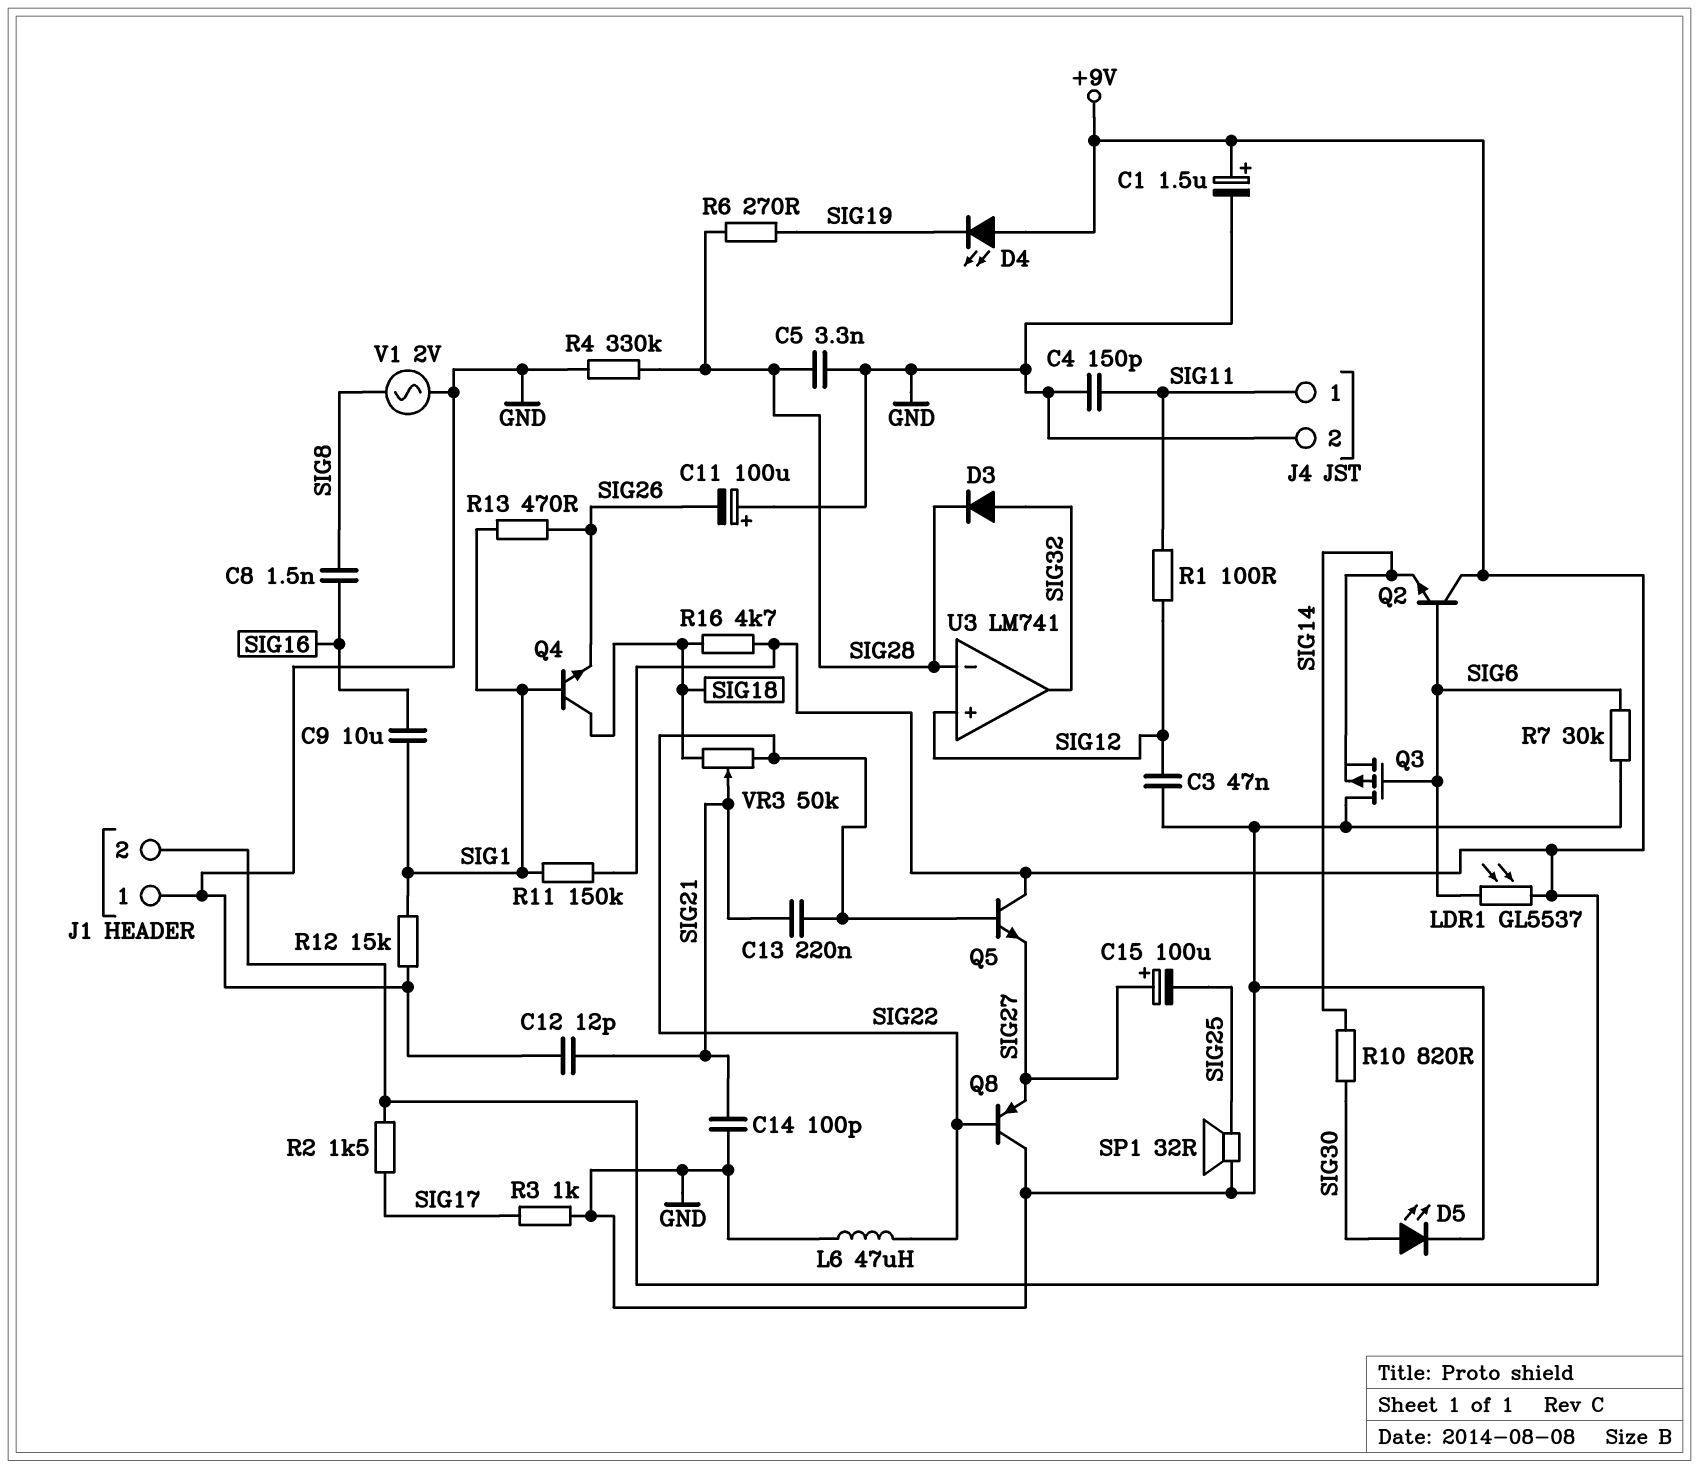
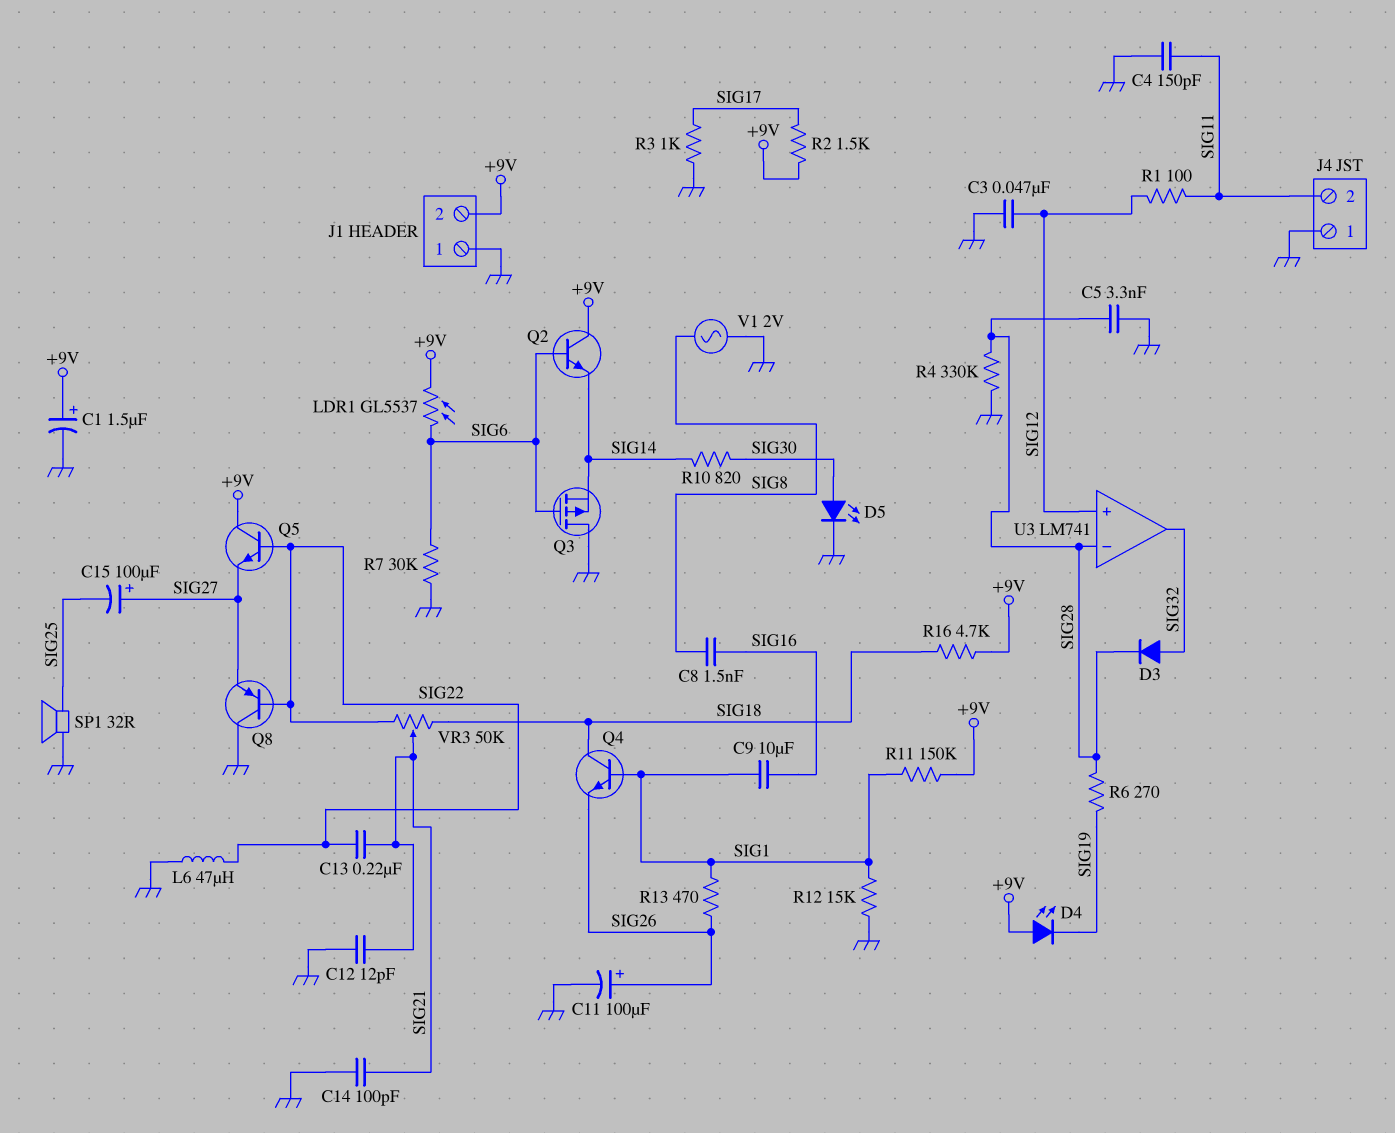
C11: 100uF (plus GND, minus SIG26) -> 100uF (plus SIG26, minus GND)
J4 pin 1: SIG11 -> GND
J4 pin 2: GND -> SIG11

